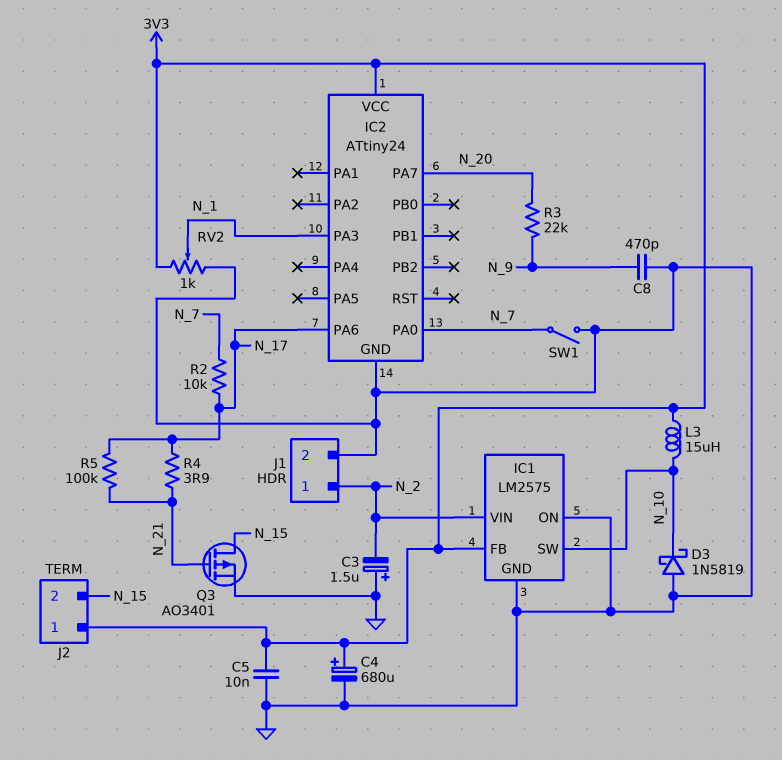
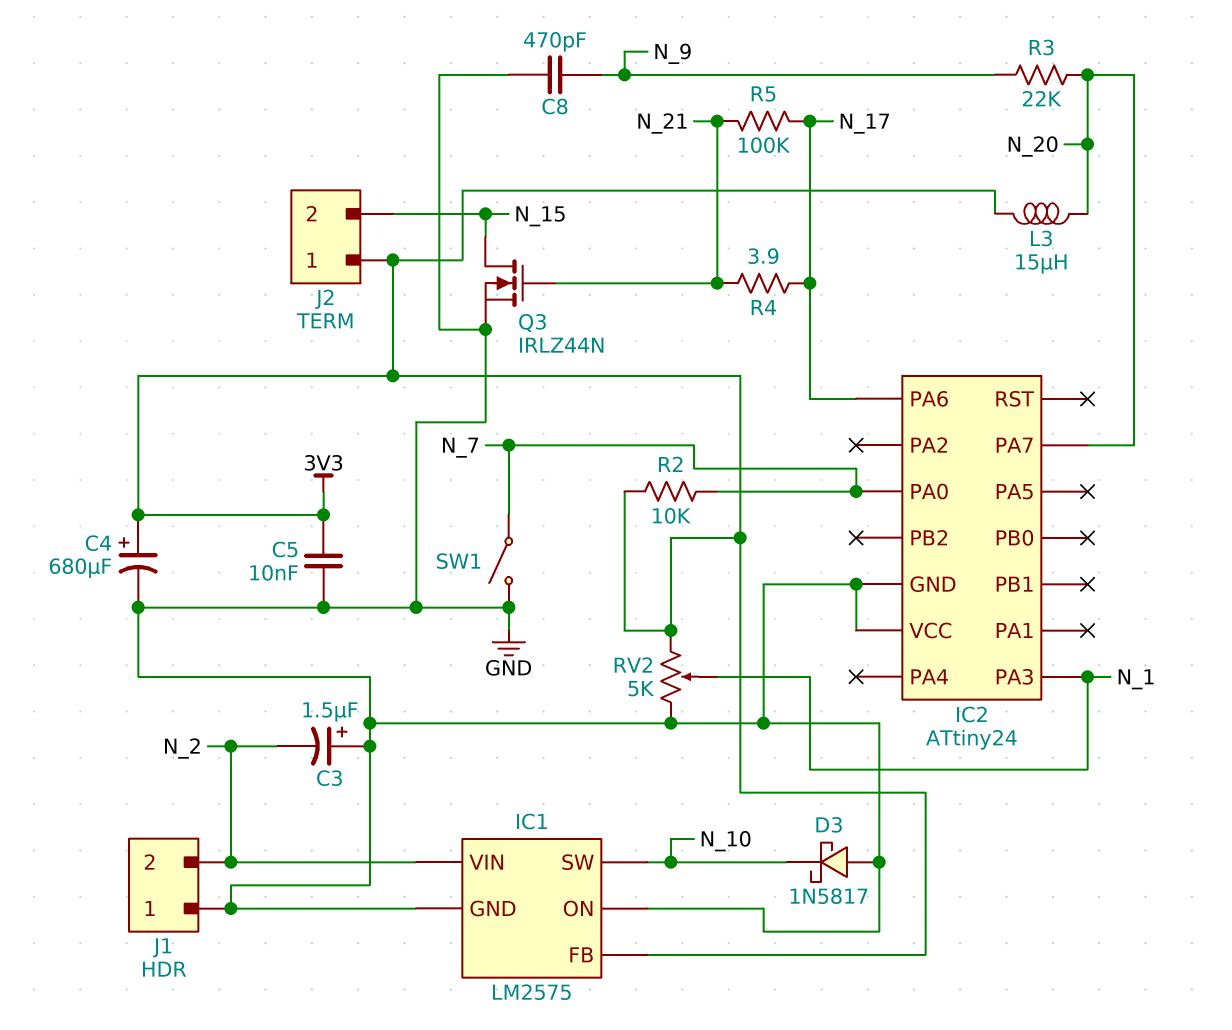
D3: schottky 1N5819 (A GND, K N_10) -> schottky 1N5817 (A GND, K N_10)
IC2 pin VCC: 3V3 -> GND
J1 pin 1: N_2 -> GND
J1 pin 2: GND -> N_2
L3: 15uH (3V3, N_10) -> 15uH (3V3, N_20)
Q3: PMOS AO3401 (G N_21, D N_15, S GND) -> NMOS IRLZ44N (G N_21, D N_15, S GND)
R2: 10k (N_7, N_17) -> 10k (3V3, N_7)
RV2: 1k (3V3, GND, wiper N_1) -> 5k (3V3, GND, wiper N_1)

